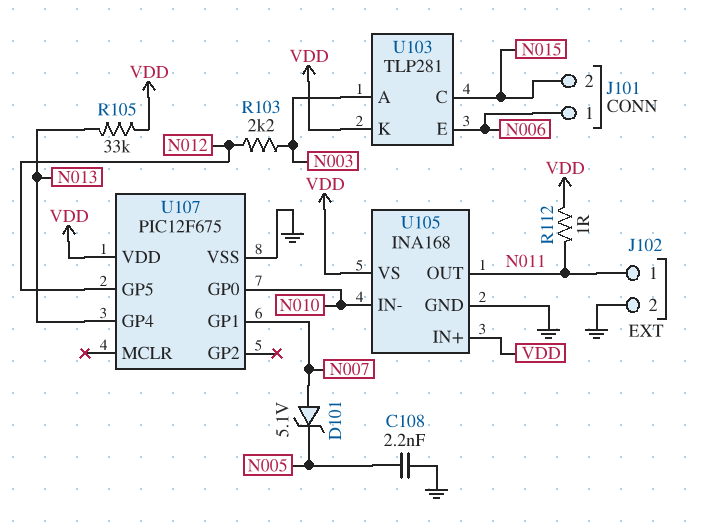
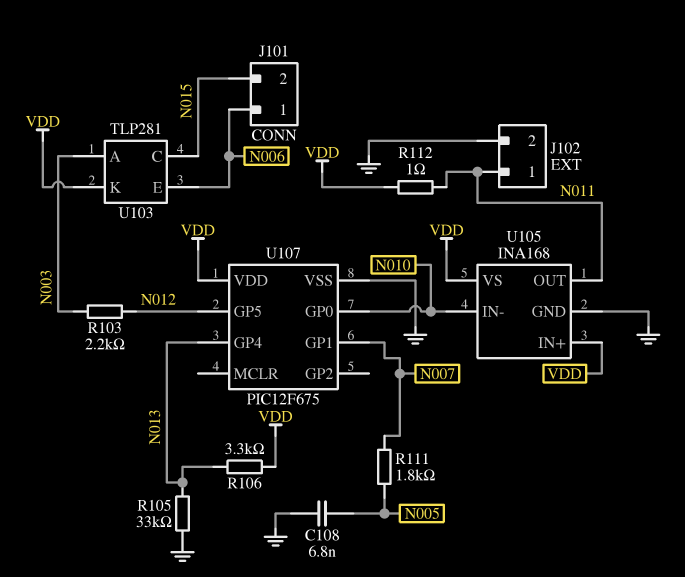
C108: 2.2nF (GND, N005) -> 6.8nF (GND, N005)
D101: zener 5.1V (A N007, K N005) -> none
R105: 33k (N013, VDD) -> 33k (GND, N013)
R106: none -> 3.3k (N013, VDD)
R111: none -> 1.8k (N005, N007)

